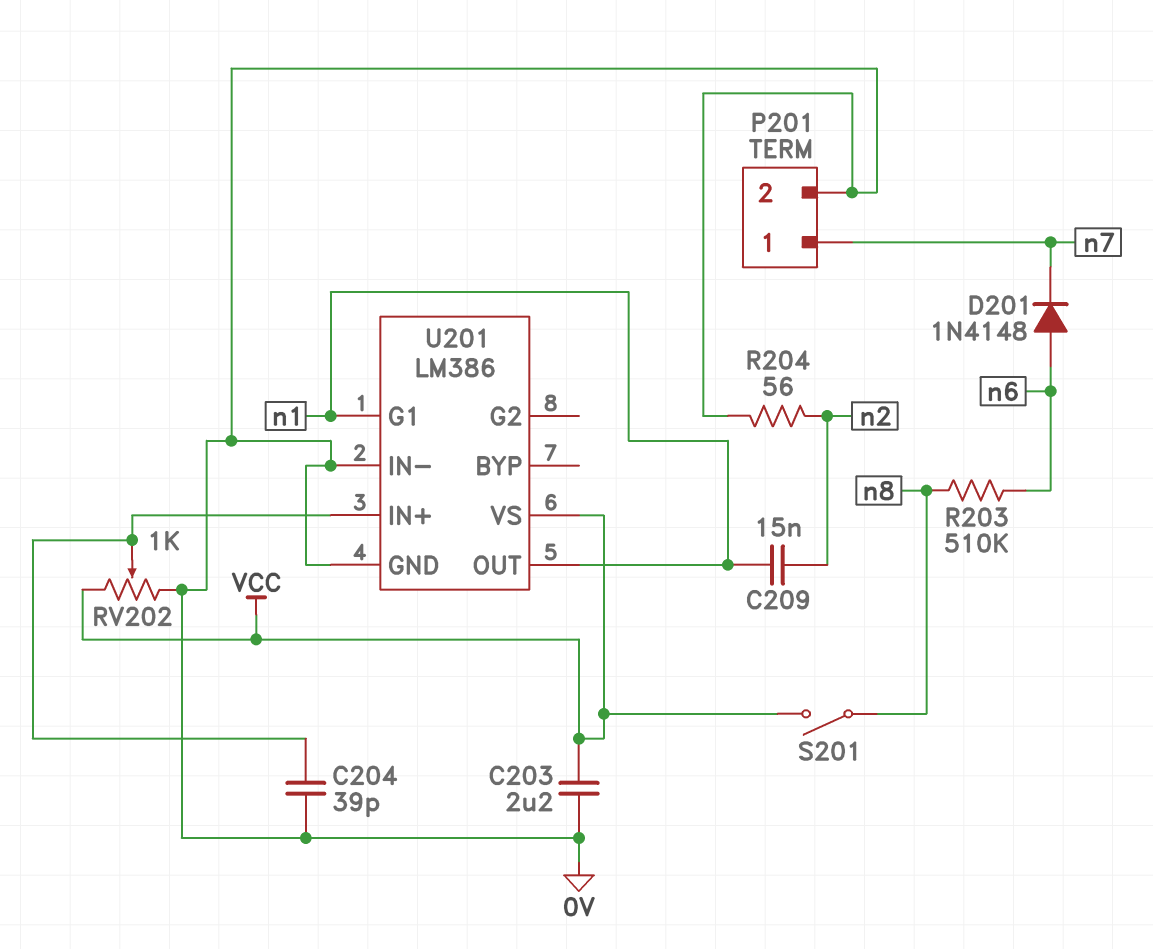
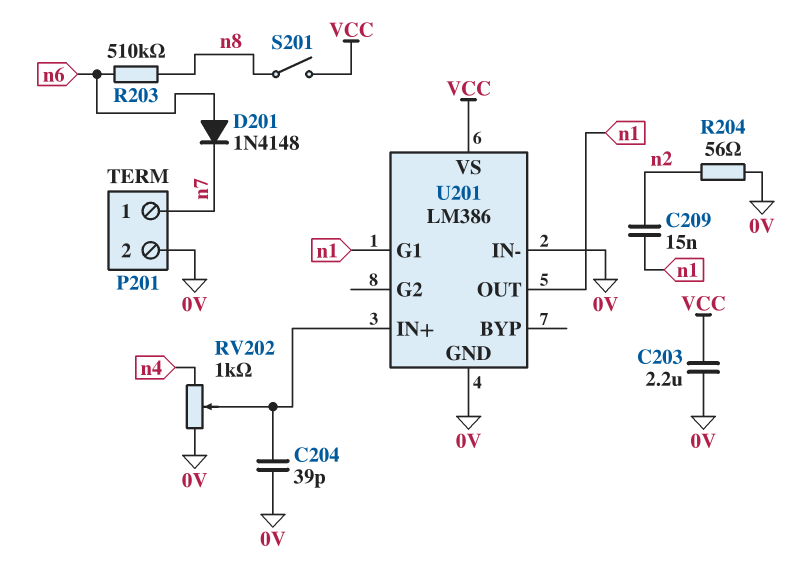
RV202: 1k (0V, VCC, wiper U201/IN+) -> 1k (0V, n4, wiper U201/IN+)

